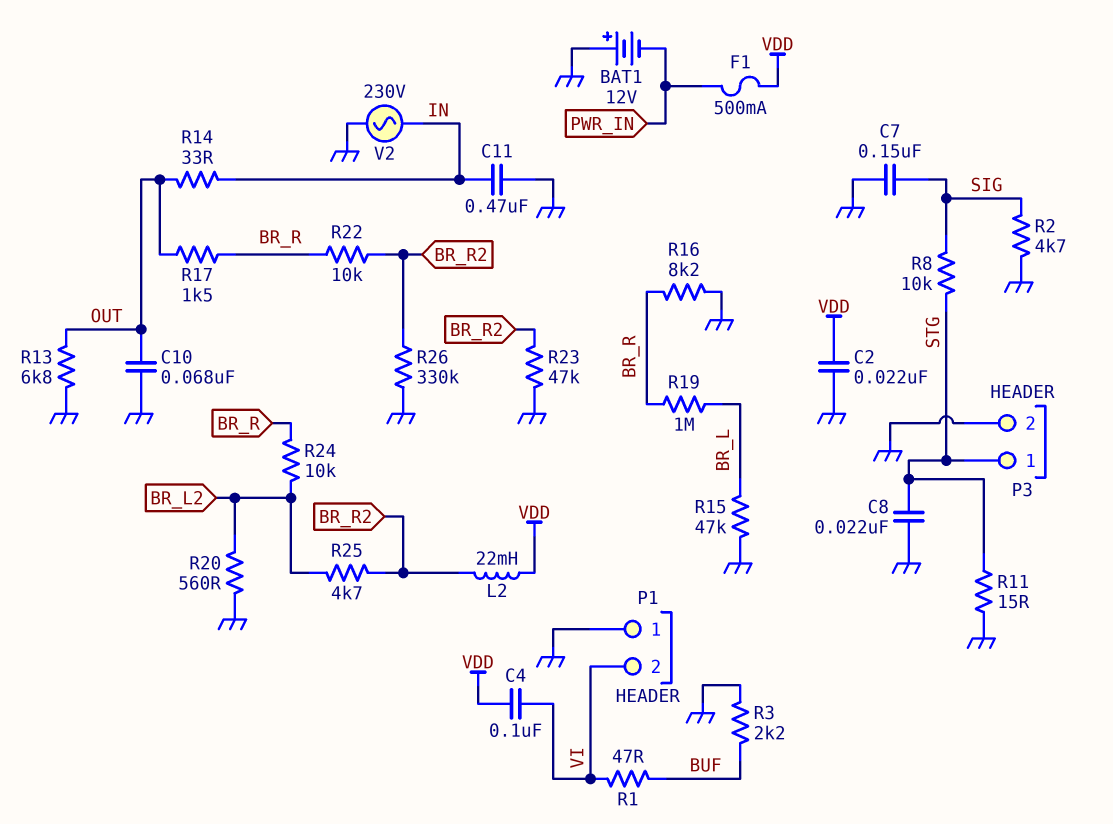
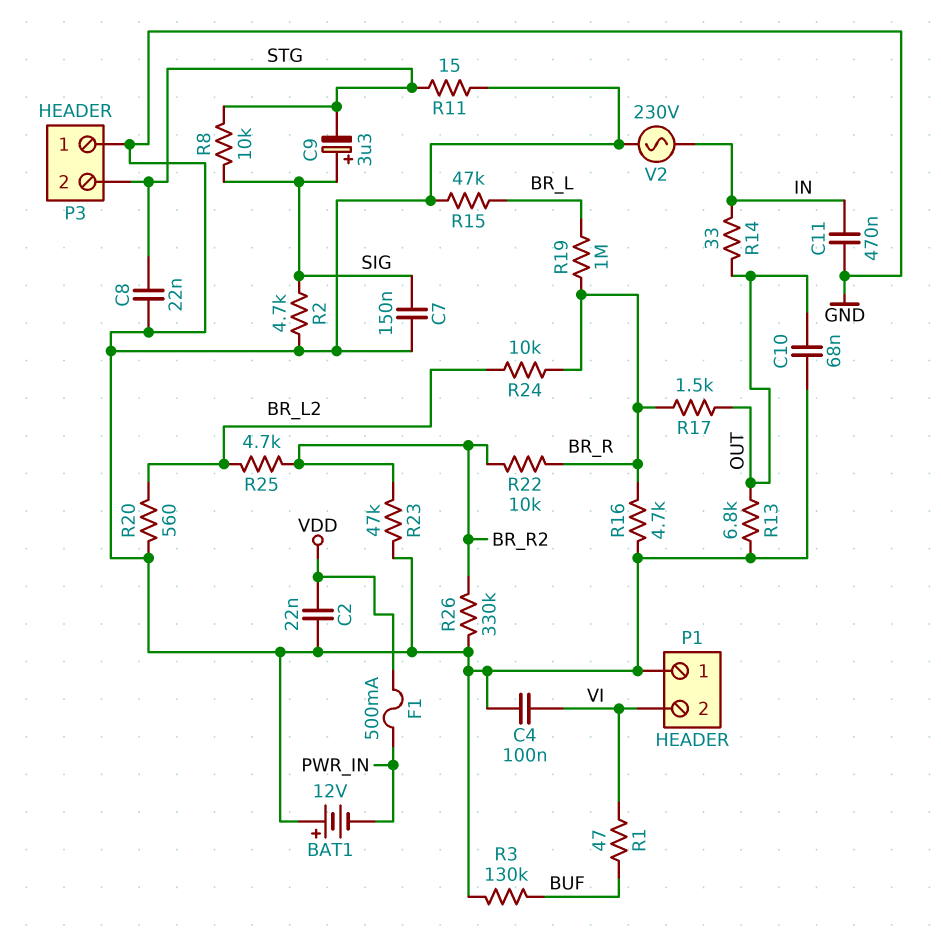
C4: 100nF (VDD, VI) -> 100nF (GND, VI)
C9: none -> 3.3uF (plus SIG, minus STG)
L2: 22mH (BR_R2, VDD) -> none
P3 pin 1: STG -> GND
P3 pin 2: GND -> STG
R3: 2.2k (BUF, GND) -> 130k (BUF, GND)
R16: 8.2k (BR_R, GND) -> 4.7k (BR_R, GND)

